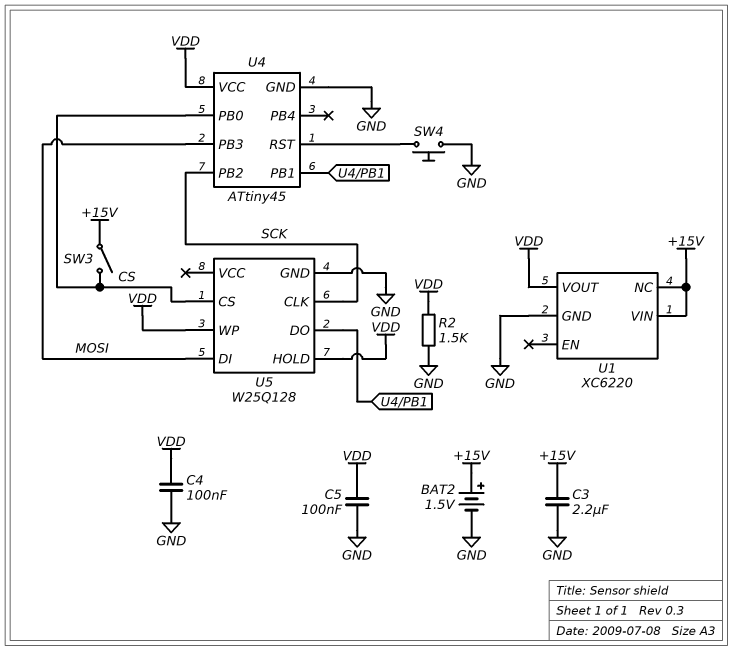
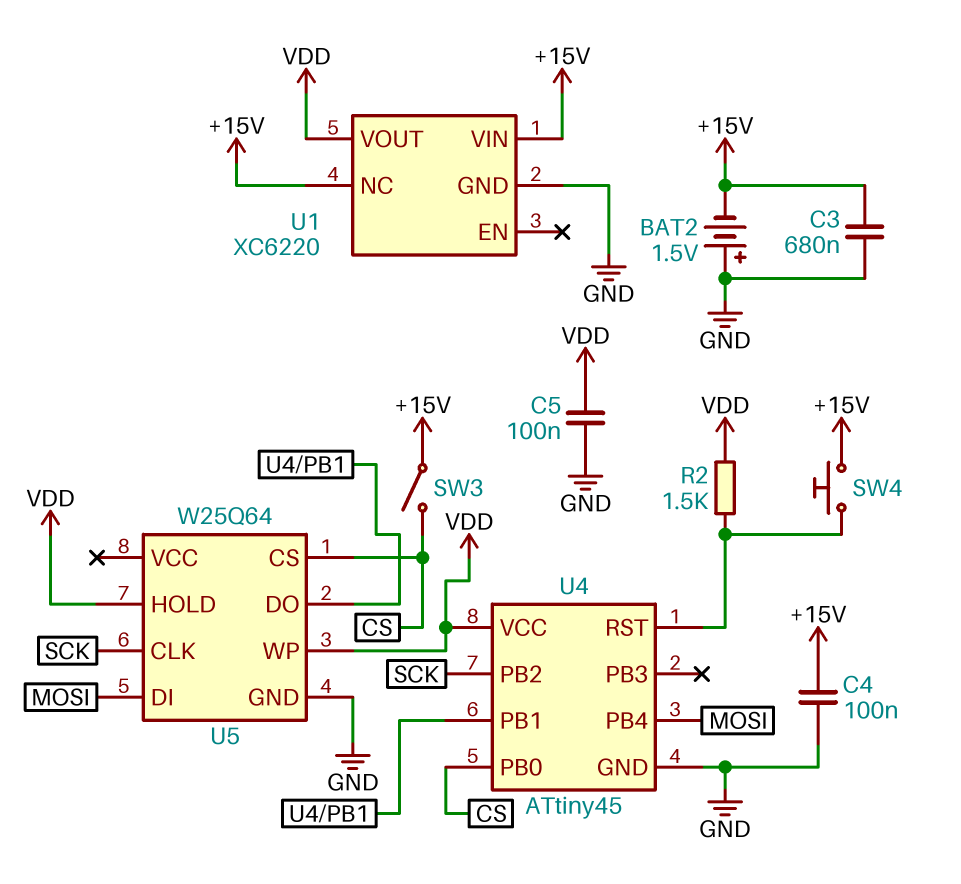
BAT2: 1.5V (plus +15V, minus GND) -> 1.5V (plus GND, minus +15V)
C3: 2.2uF (+15V, GND) -> 680nF (+15V, GND)
C4: 100nF (GND, VDD) -> 100nF (+15V, GND)
R2: 1.5k (GND, VDD) -> 1.5k (U4/RST, VDD)
SW4: button (GND, U4/RST) -> button (+15V, U4/RST)
U4 pin PB3: MOSI -> none
U4 pin PB4: none -> MOSI
U5: W25Q128 -> W25Q64

